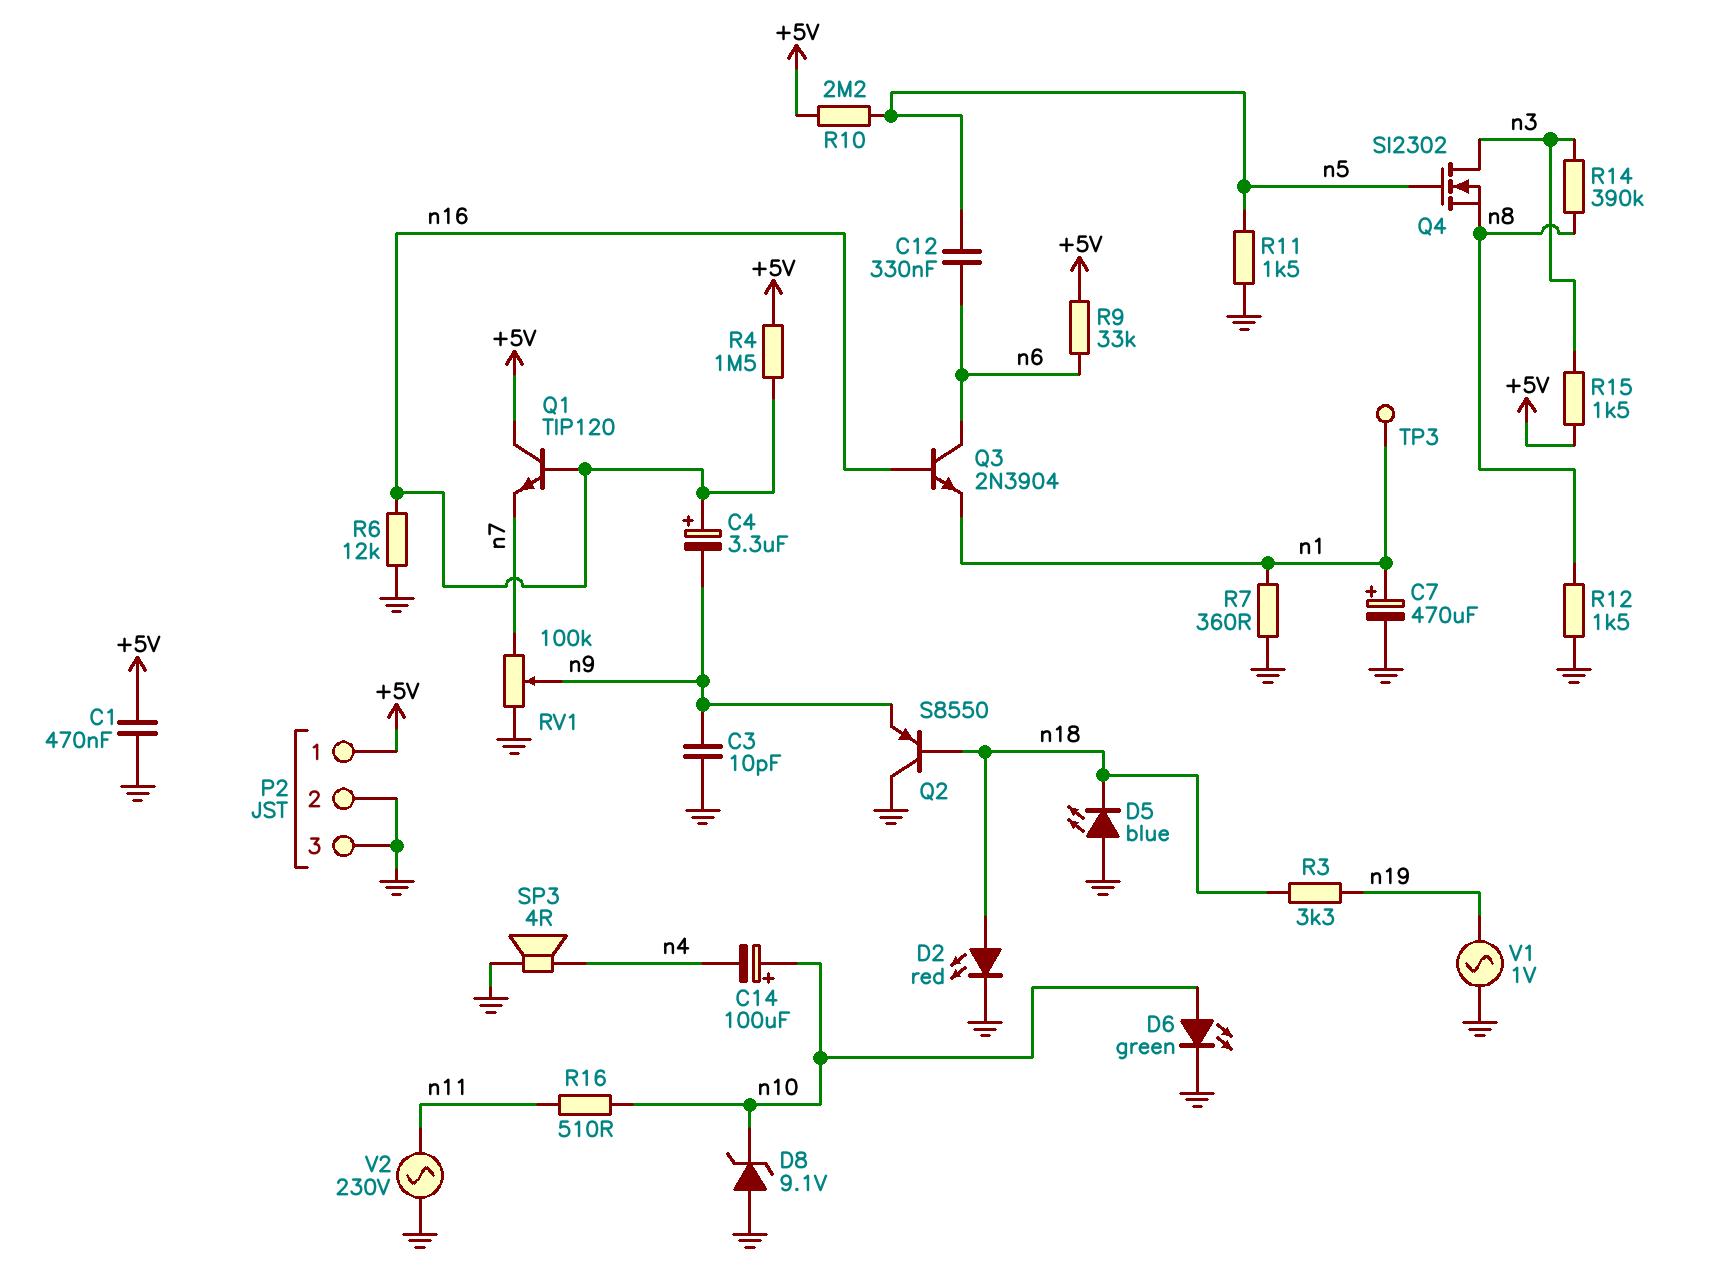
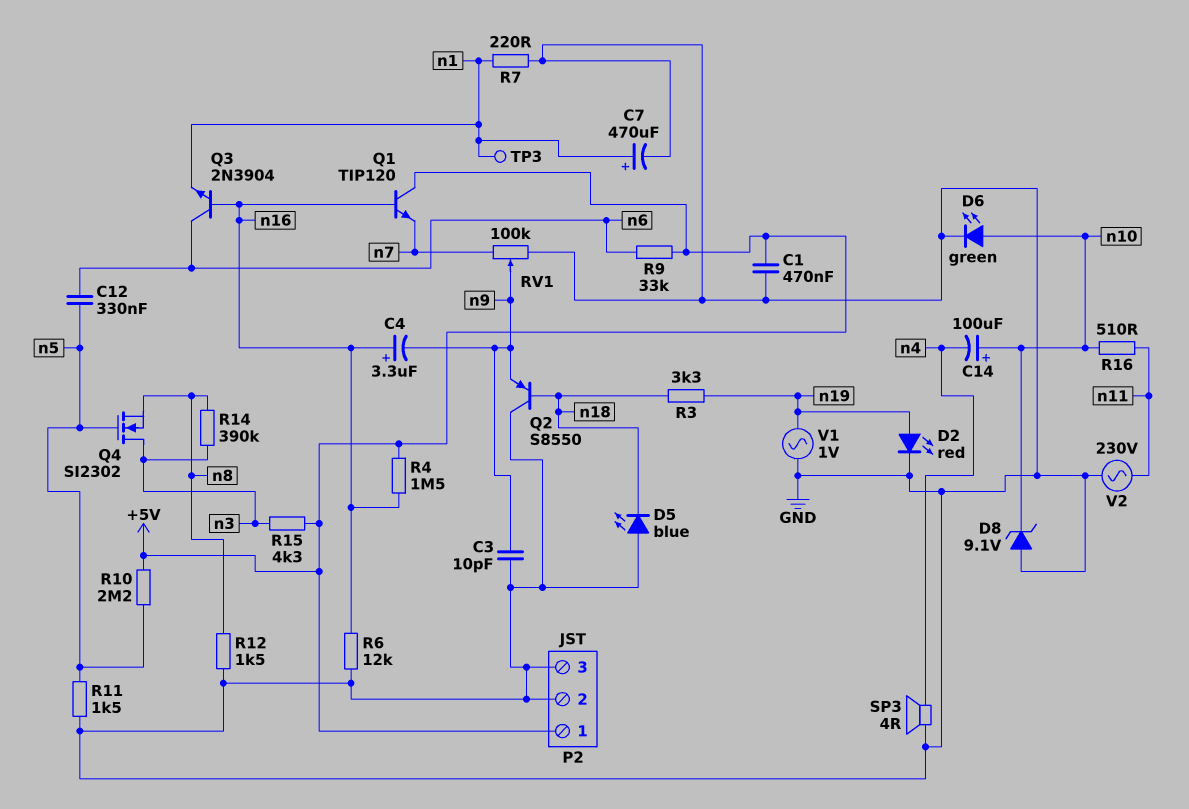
D2: LED red (A n18, K GND) -> LED red (A n19, K GND)
R7: 360 (GND, n1) -> 220 (GND, n1)
R15: 1.5k (+5V, n3) -> 4.3k (+5V, n3)

